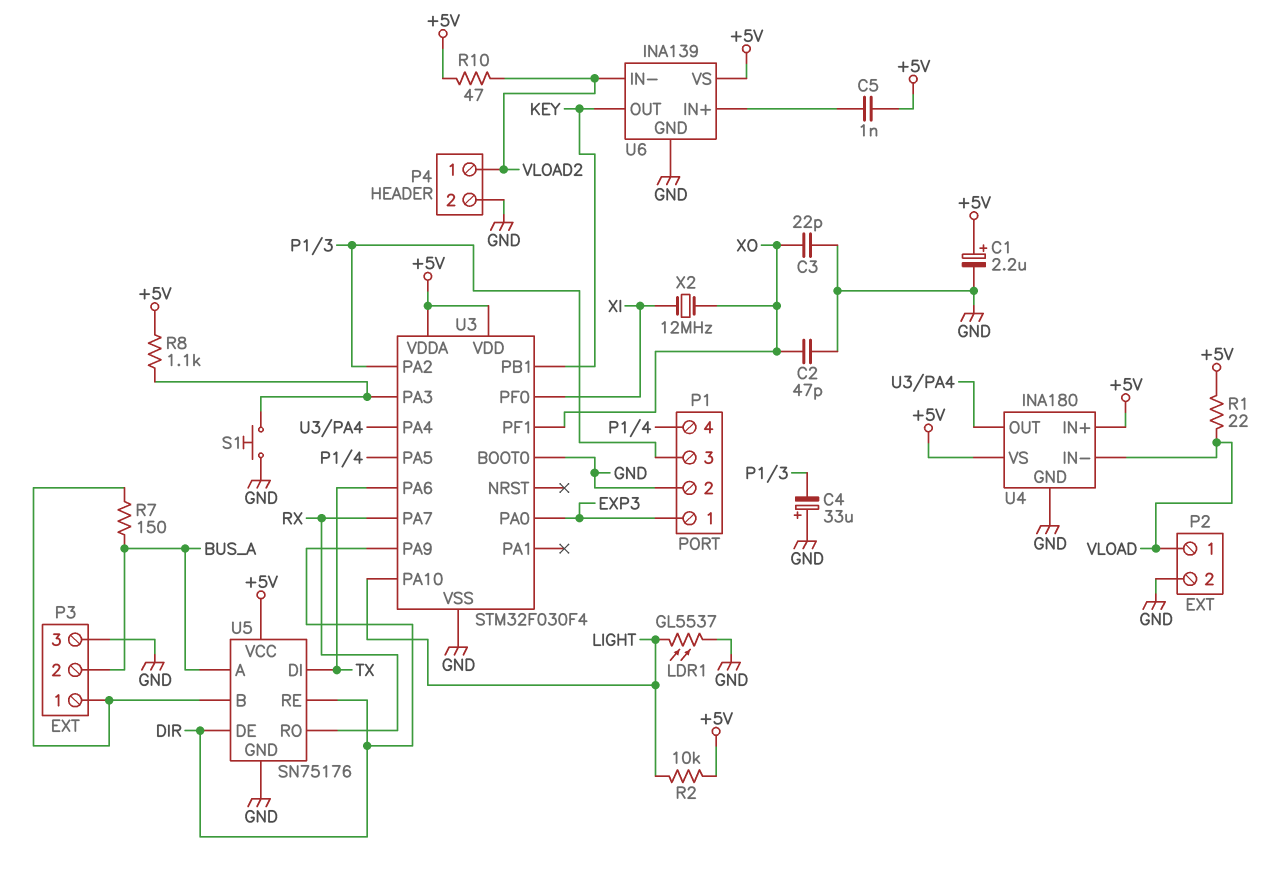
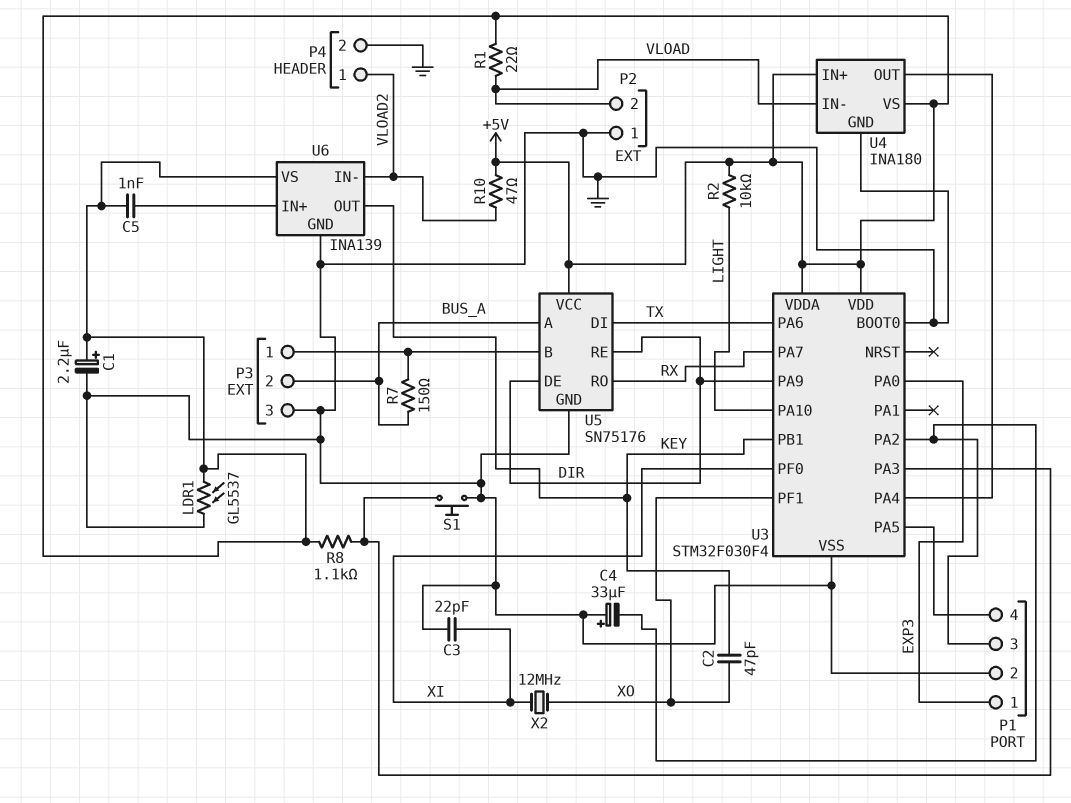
C2: 47pF (GND, XO) -> 47pF (KEY, XO)
C3: 22pF (GND, XO) -> 22pF (GND, XI)
LDR1: GL5537 (GND, LIGHT) -> GL5537 (+5V, GND)
P2 pin 1: VLOAD -> GND
P2 pin 2: GND -> VLOAD

